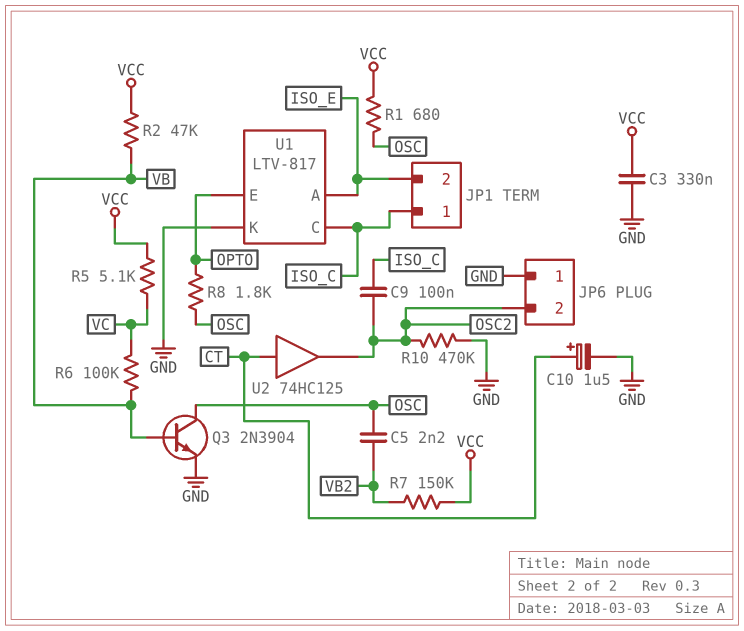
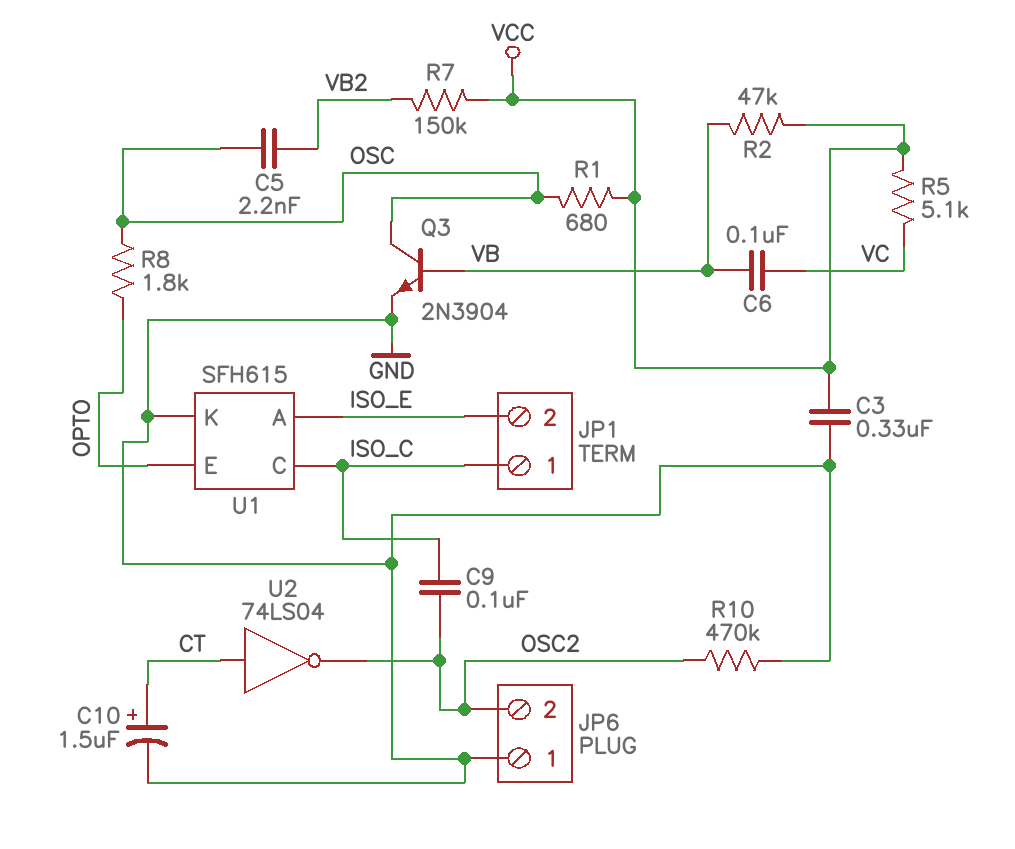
C6: none -> 100nF (VB, VC)
R6: 100k (VB, VC) -> none
U1: LTV-817 -> SFH615
U2: buffer 74HC125 (in CT, out OSC2) -> NOT 74LS04 (in CT, out OSC2)

